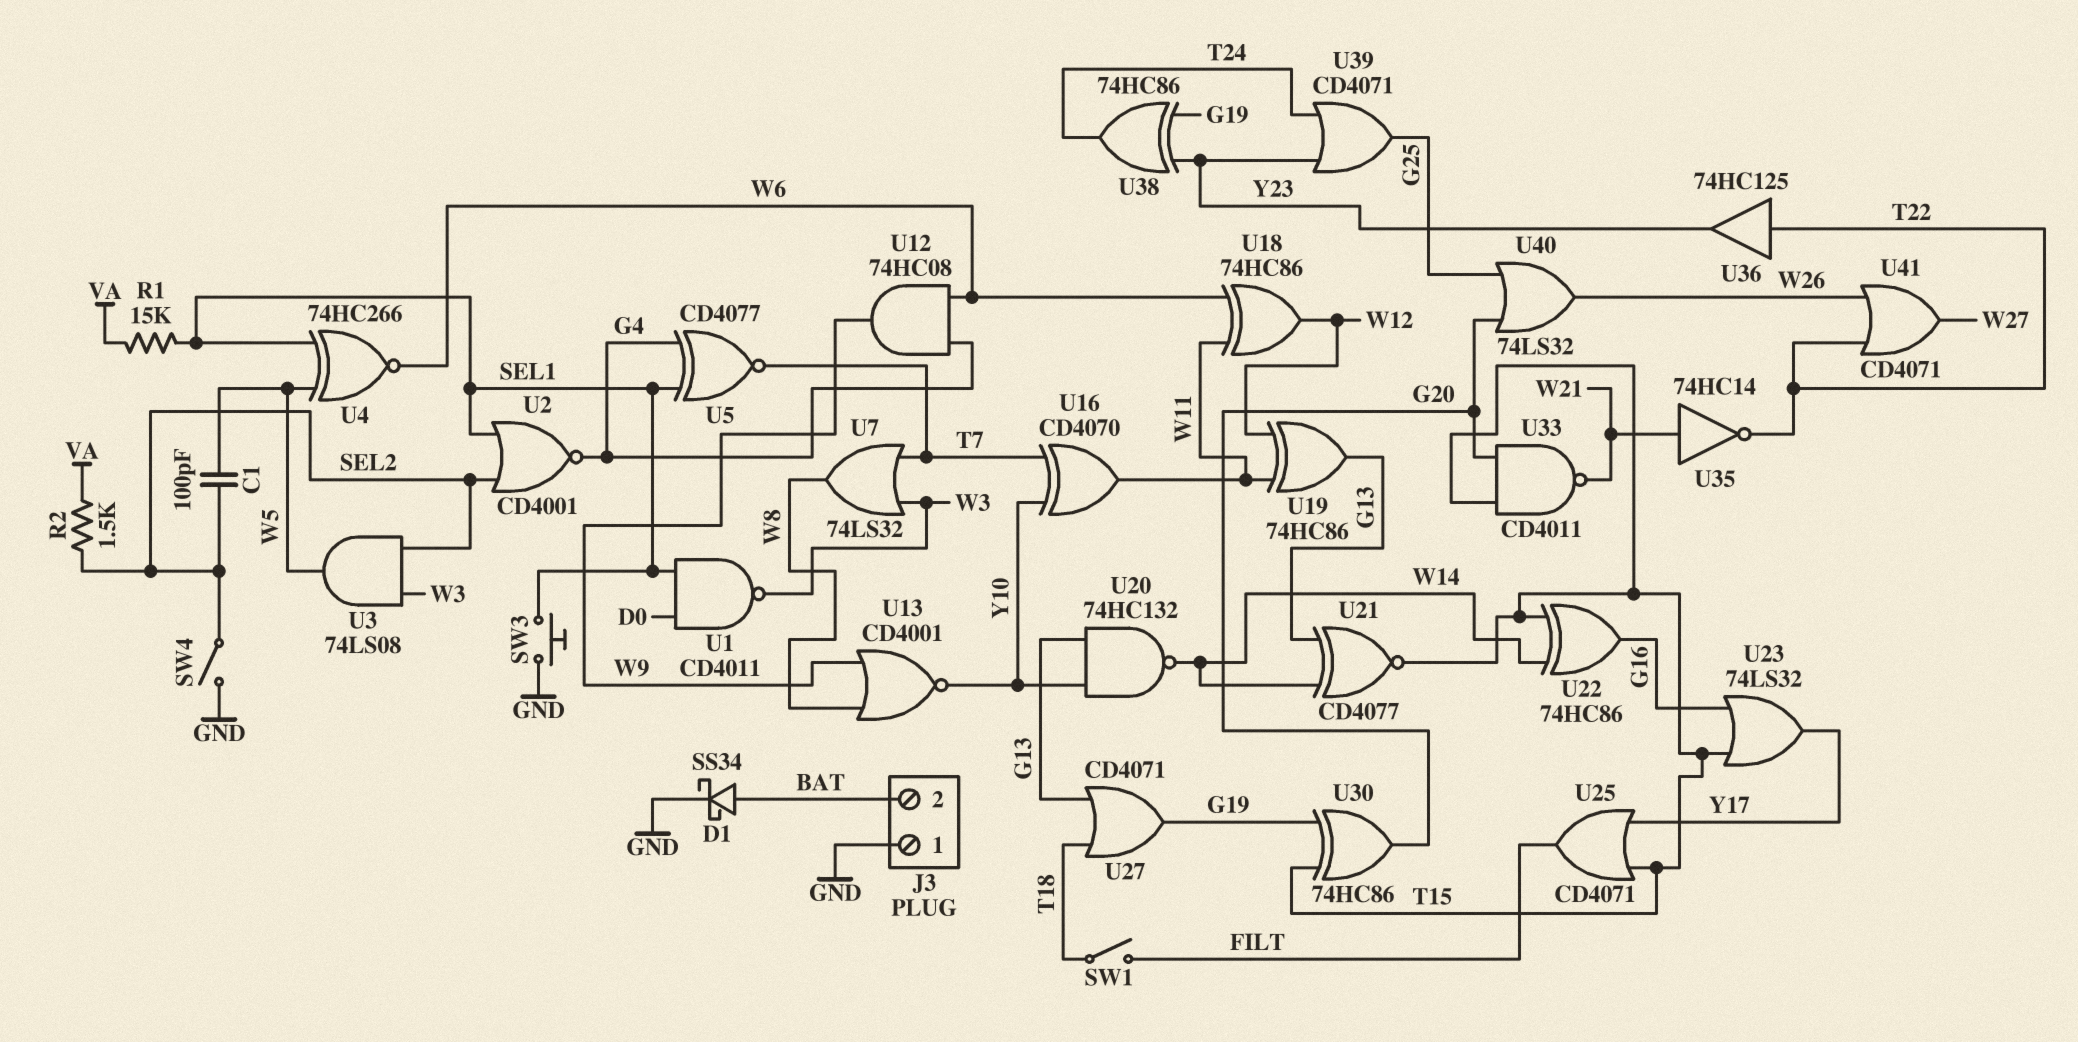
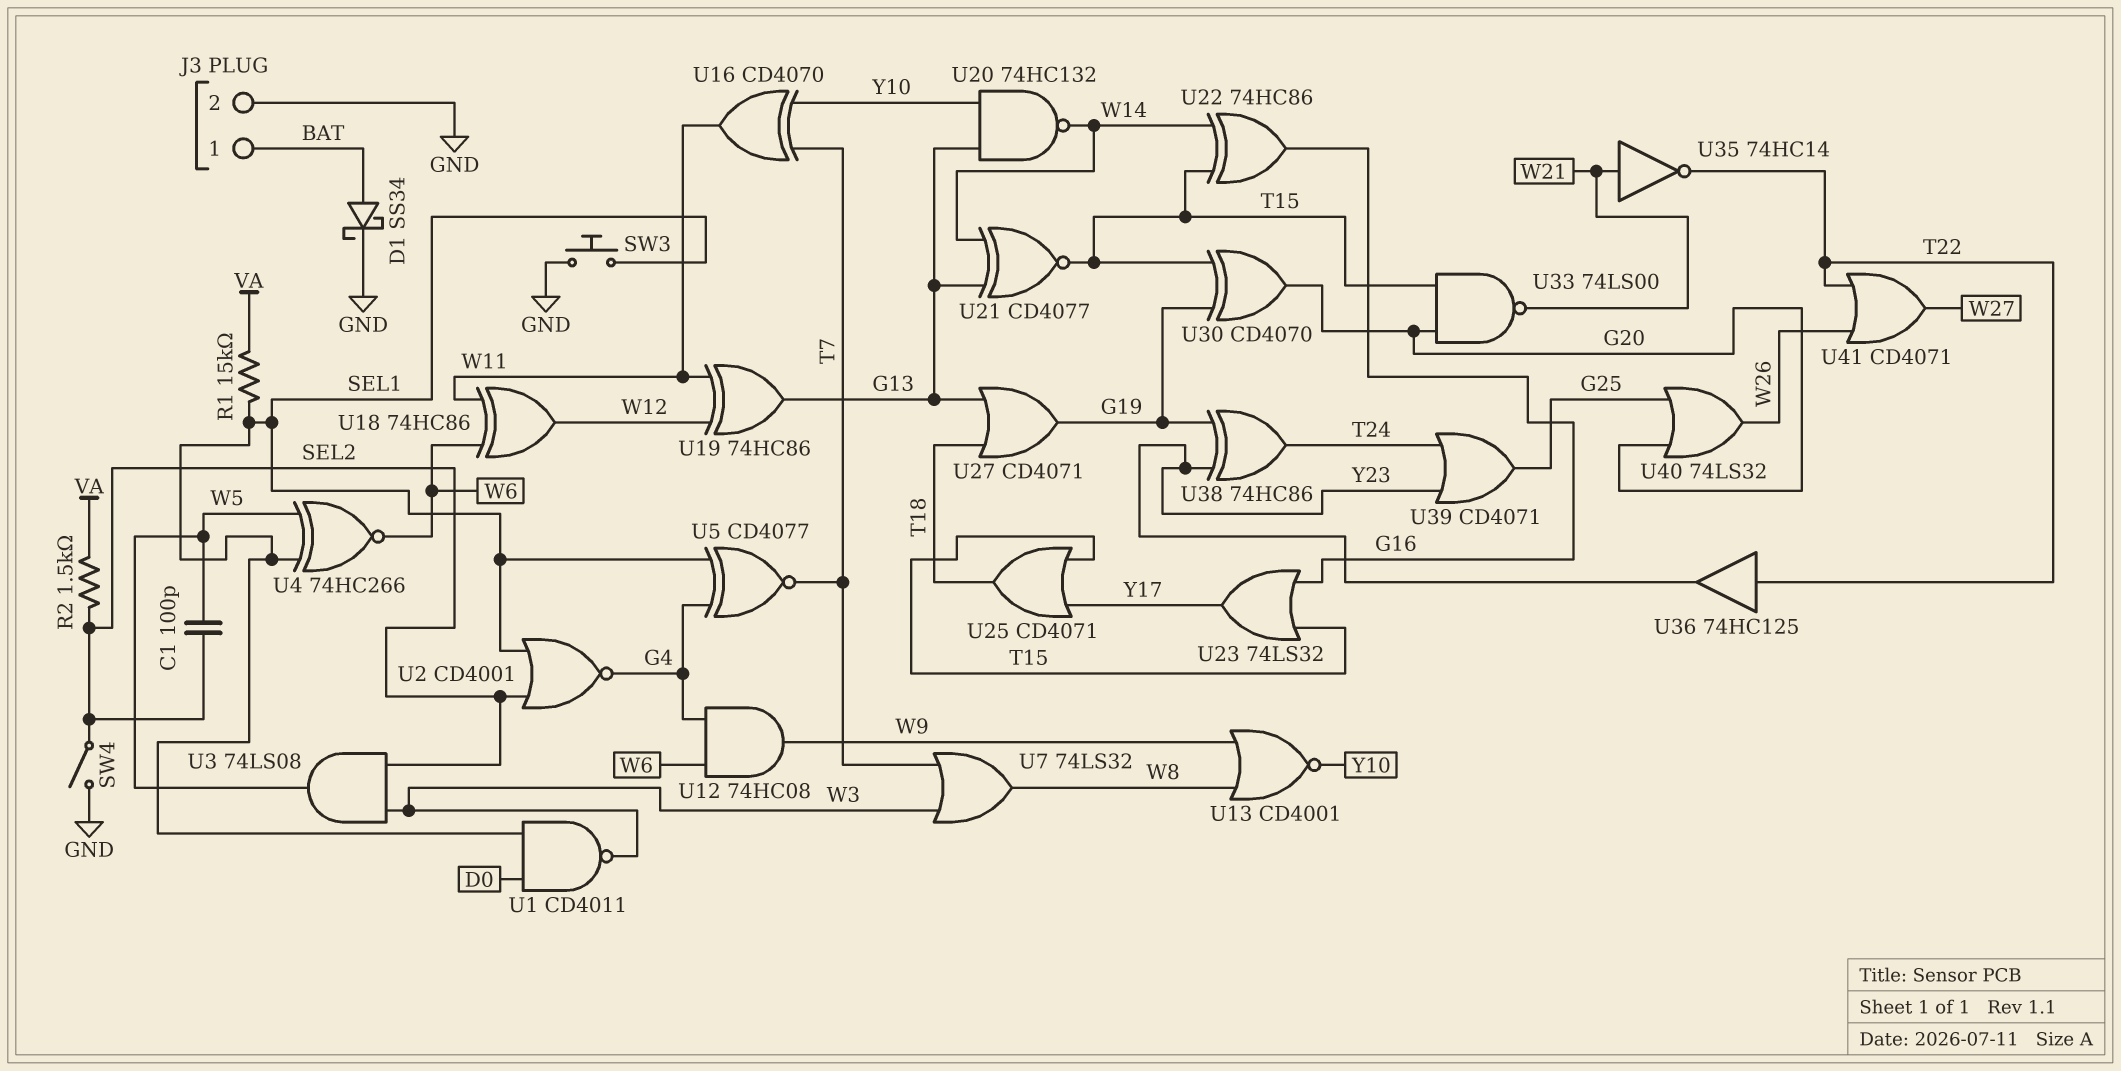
J3 pin 1: GND -> BAT
J3 pin 2: BAT -> GND
SW1: switch (FILT, T18) -> none
U25: OR CD4071 (in T15, in Y17, out FILT) -> OR CD4071 (in T15, in Y17, out T18)
U30: XOR 74HC86 (in G19, in T15, out G20) -> XOR CD4070 (in G19, in T15, out G20)
U33: NAND CD4011 (in G20, in T15, out W21) -> NAND 74LS00 (in G20, in T15, out W21)

